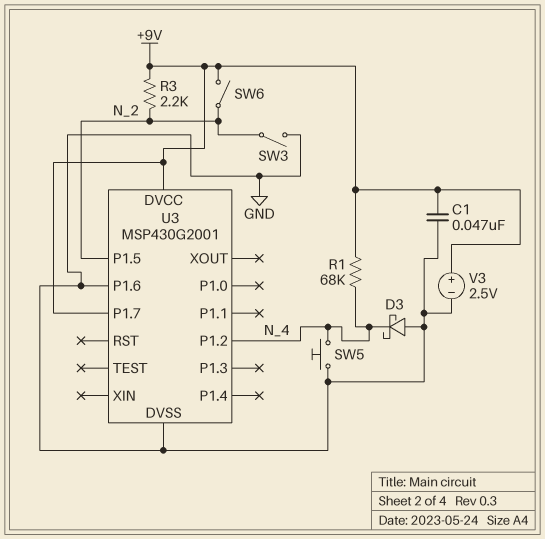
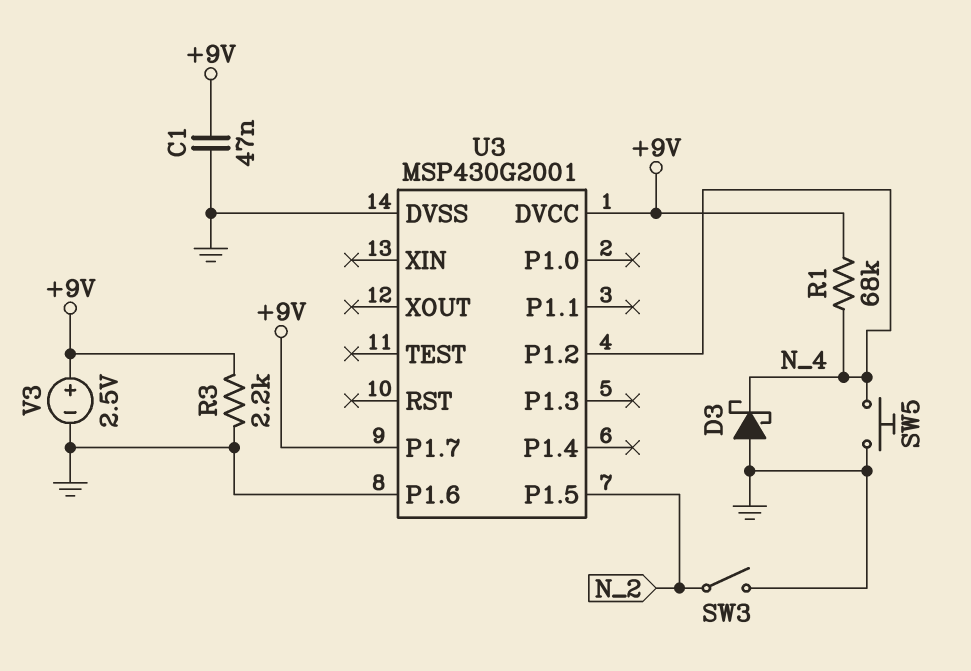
R3: 2.2k (+9V, N_2) -> 2.2k (+9V, GND)
SW6: switch (+9V, N_2) -> none

